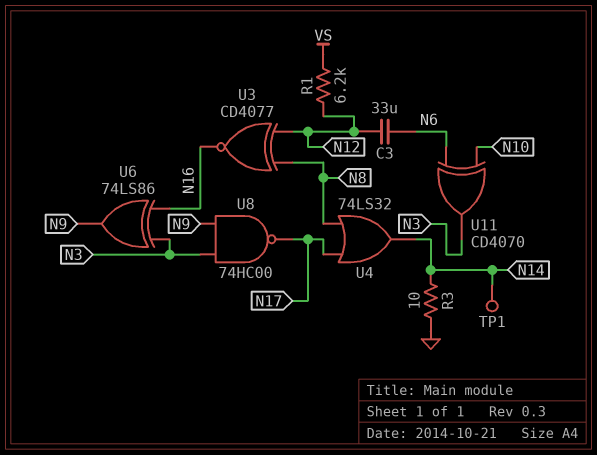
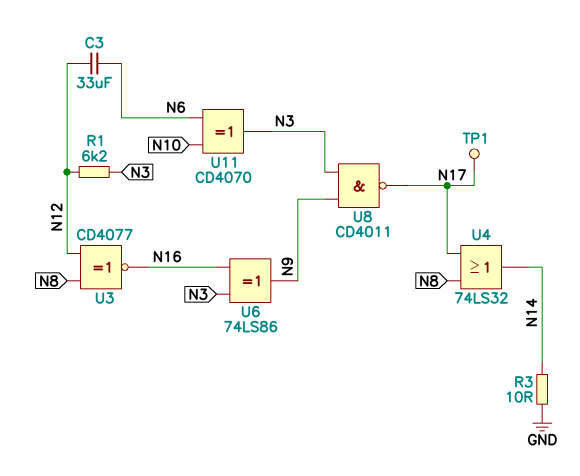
R1: 6.2k (N12, VS) -> 6.2k (N3, N12)
TP1: test point (N14) -> test point (N17)
U8: NAND 74HC00 (in N3, in N9, out N17) -> NAND CD4011 (in N3, in N9, out N17)

